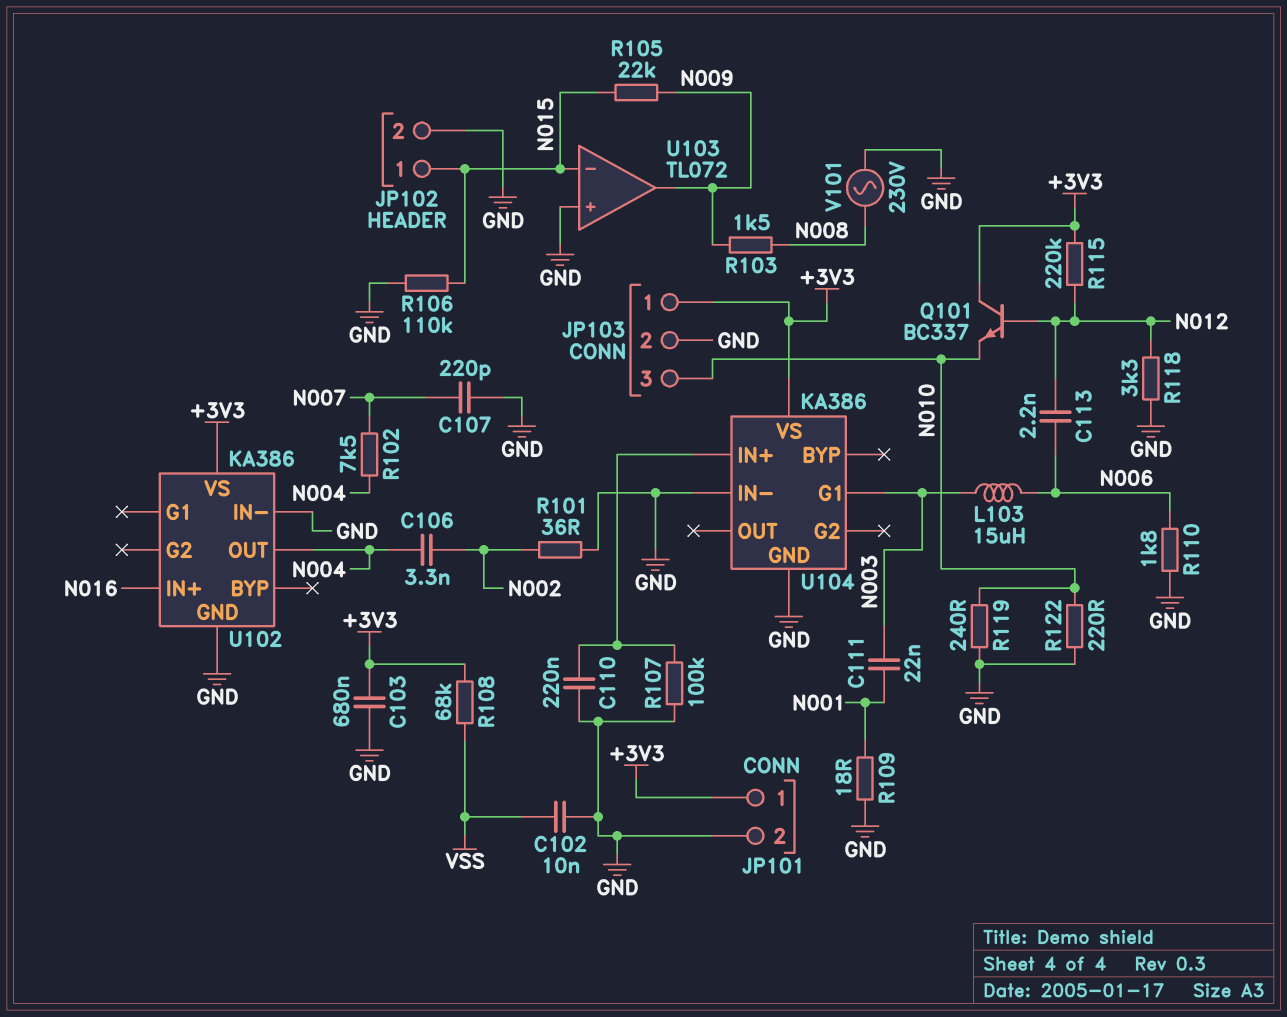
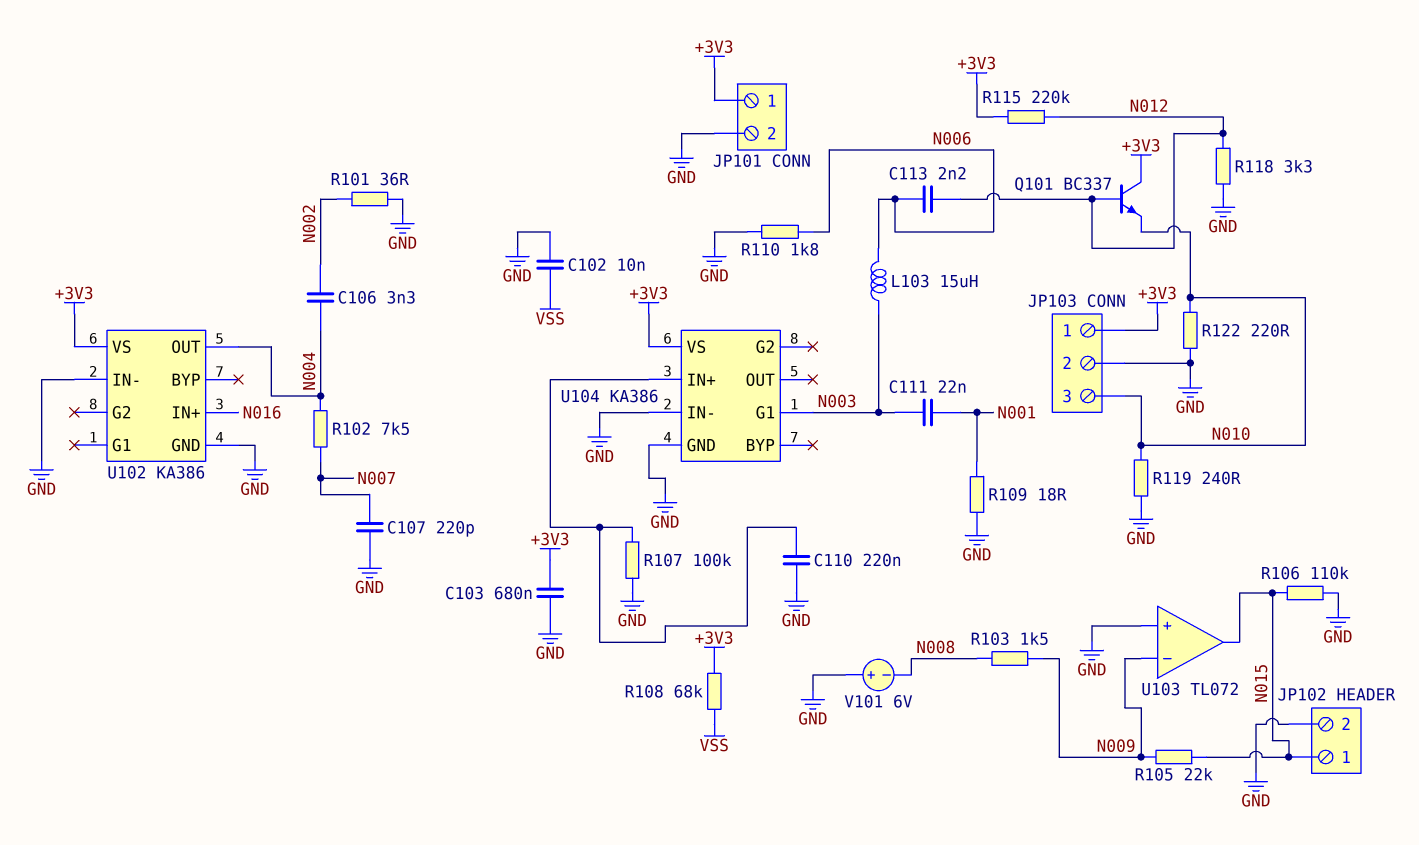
U103 pin in-: N015 -> N009
U103 pin out: N009 -> N015
V101: AC 230V (GND, N008) -> 6V (plus GND, minus N008)

